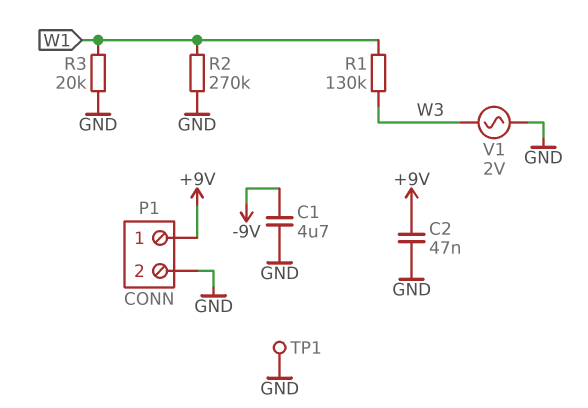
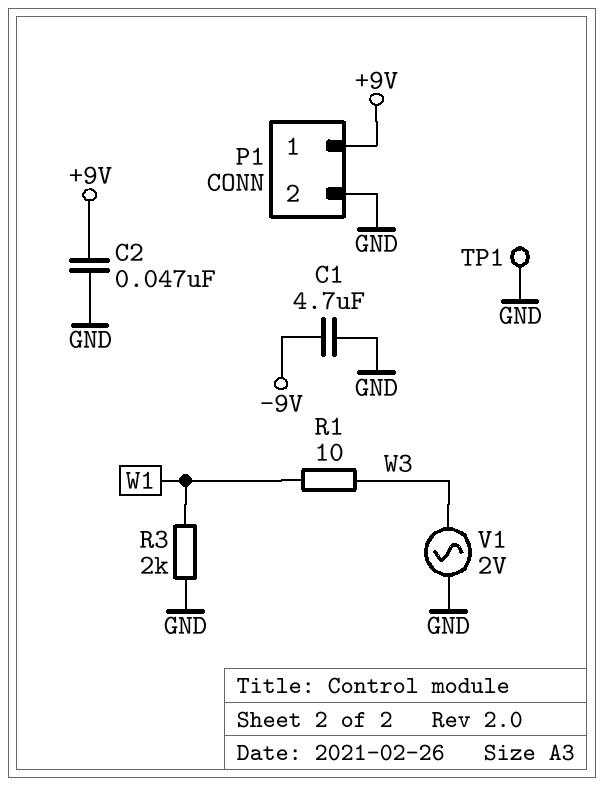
R1: 130k (W1, W3) -> 10 (W1, W3)
R2: 270k (GND, W1) -> none
R3: 20k (GND, W1) -> 2k (GND, W1)

